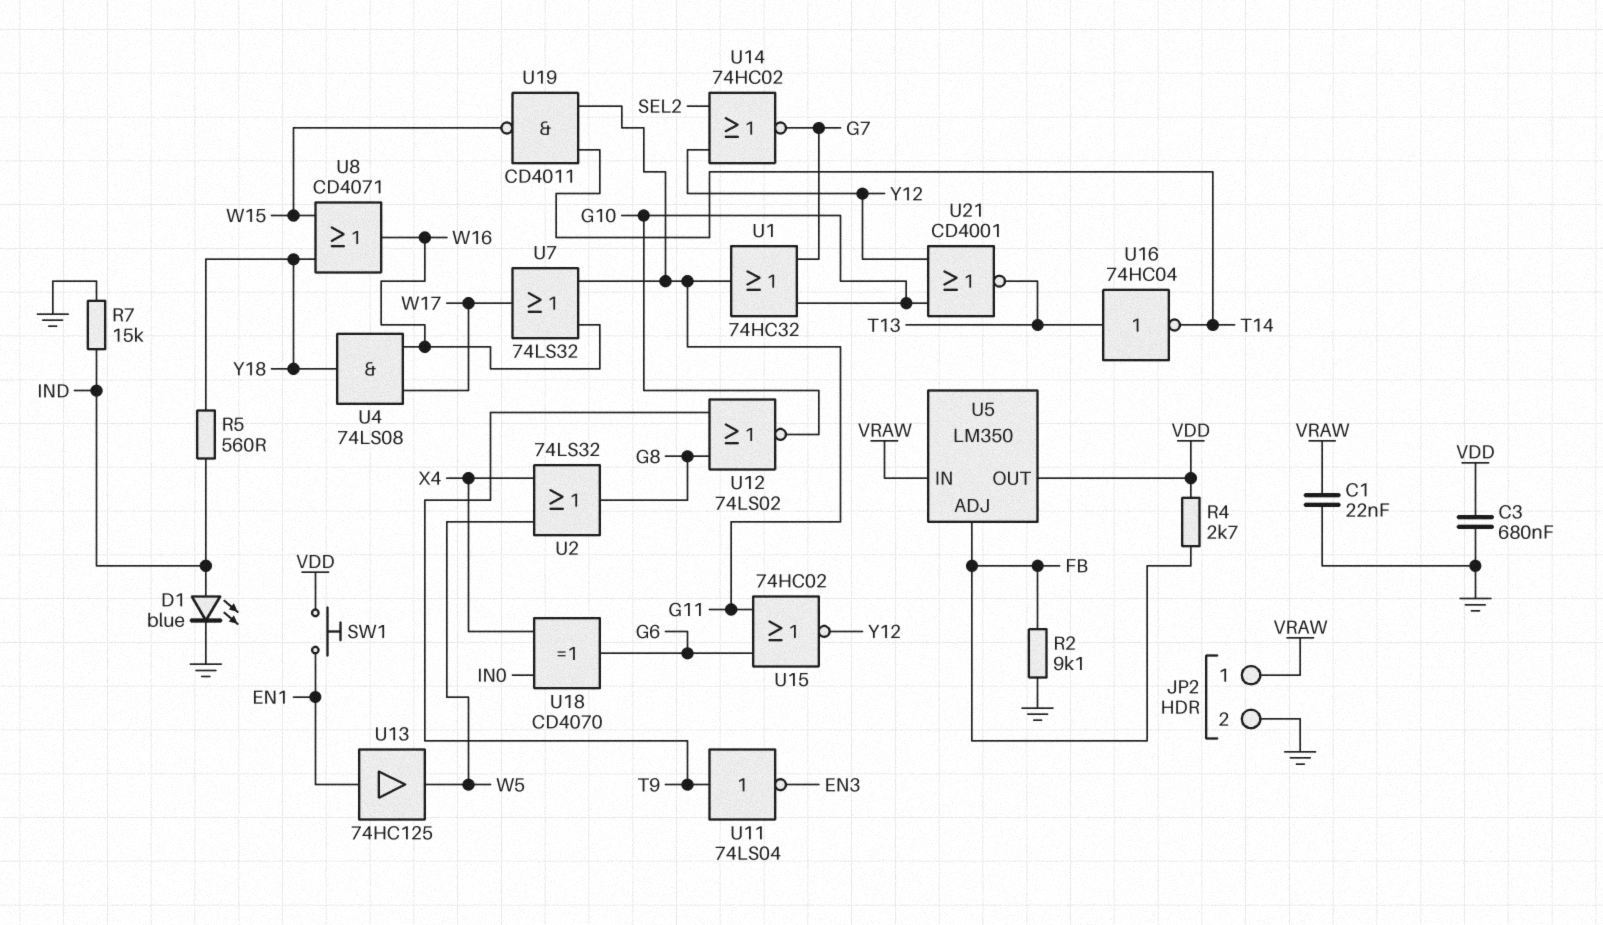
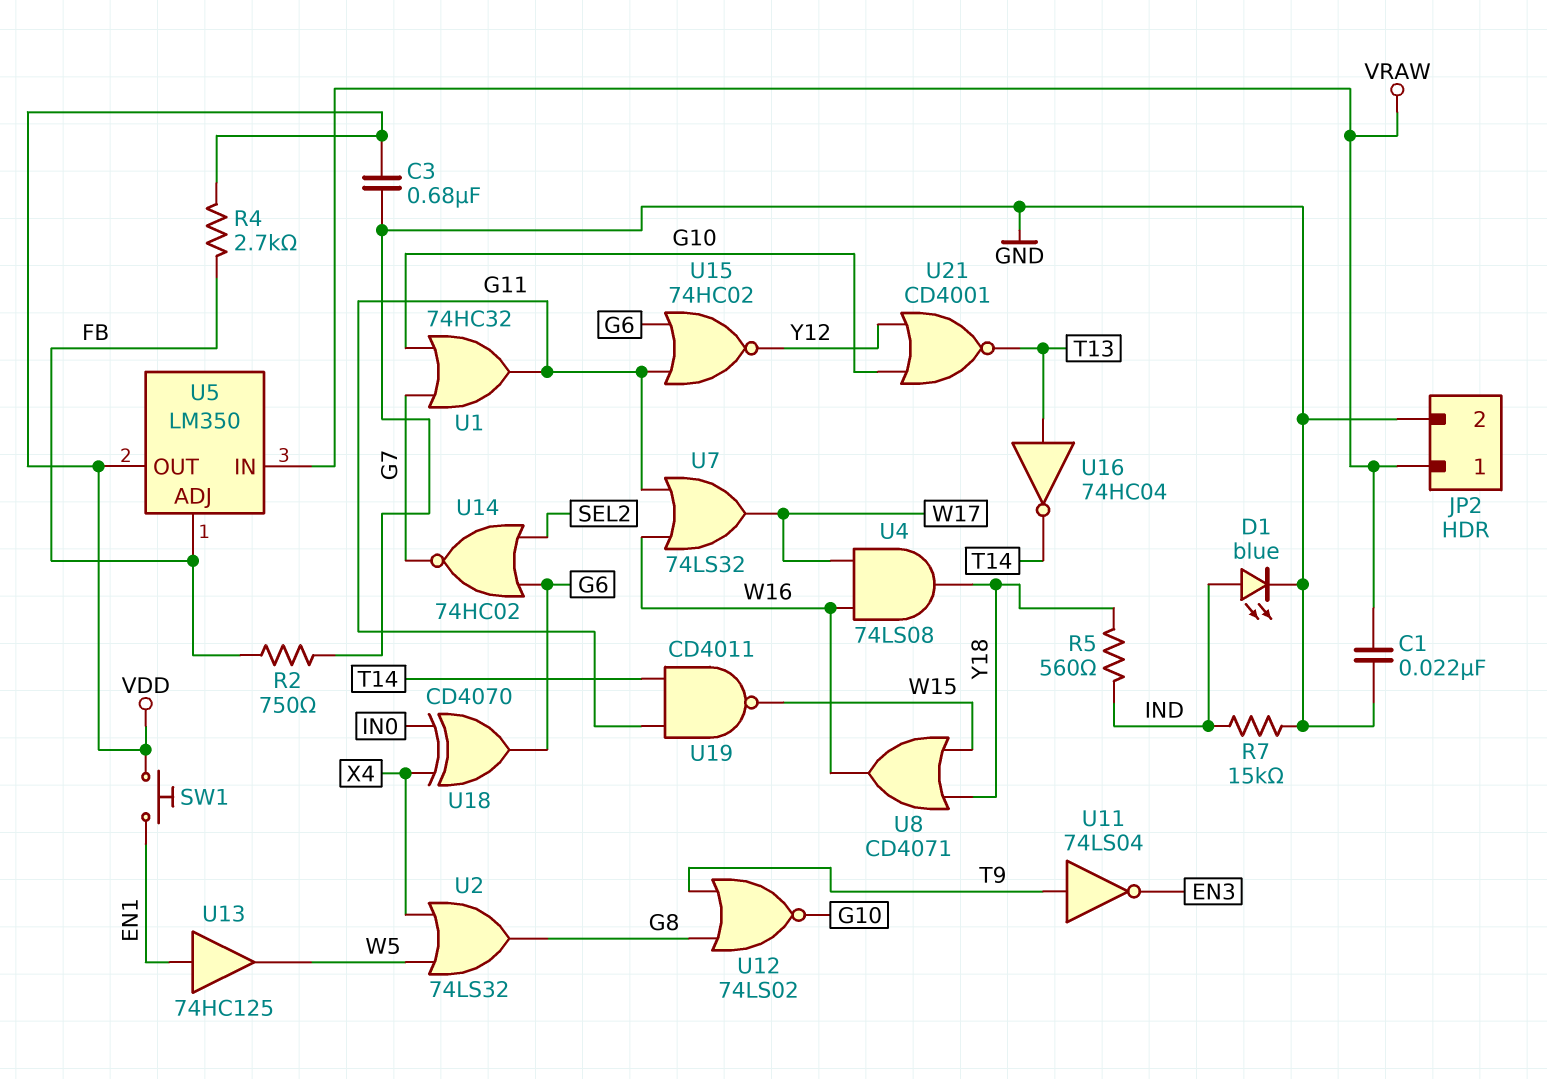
R2: 9.1k (FB, GND) -> 750 (FB, GND)
U14: NOR 74HC02 (in SEL2, in Y12, out G7) -> NOR 74HC02 (in G6, in SEL2, out G7)

